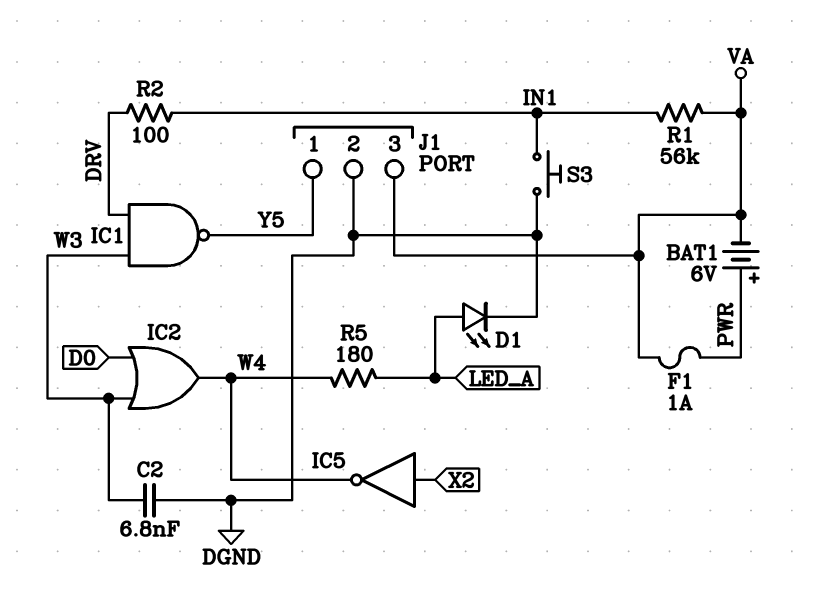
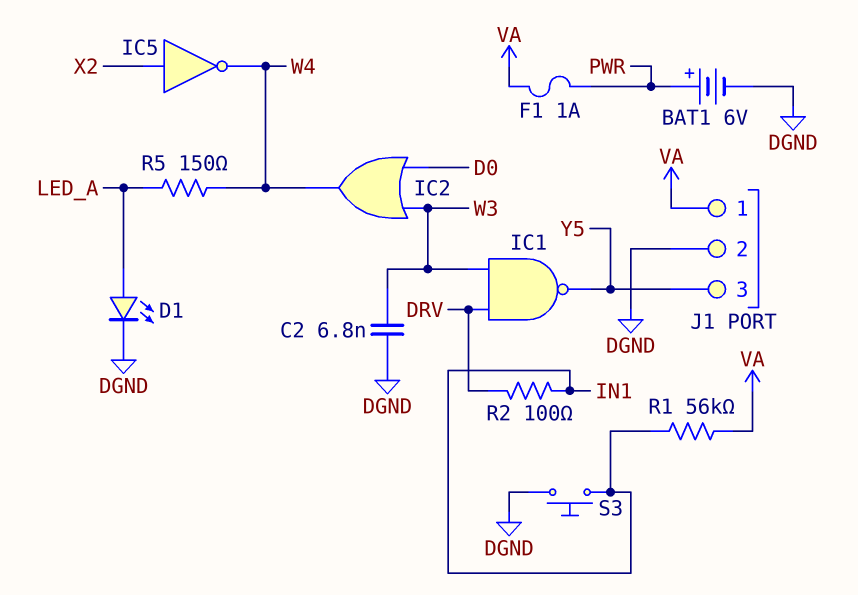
BAT1: 6V (plus PWR, minus VA) -> 6V (plus PWR, minus DGND)
J1 pin 1: Y5 -> VA
J1 pin 3: VA -> Y5
R5: 180 (LED_A, W4) -> 150 (LED_A, W4)

